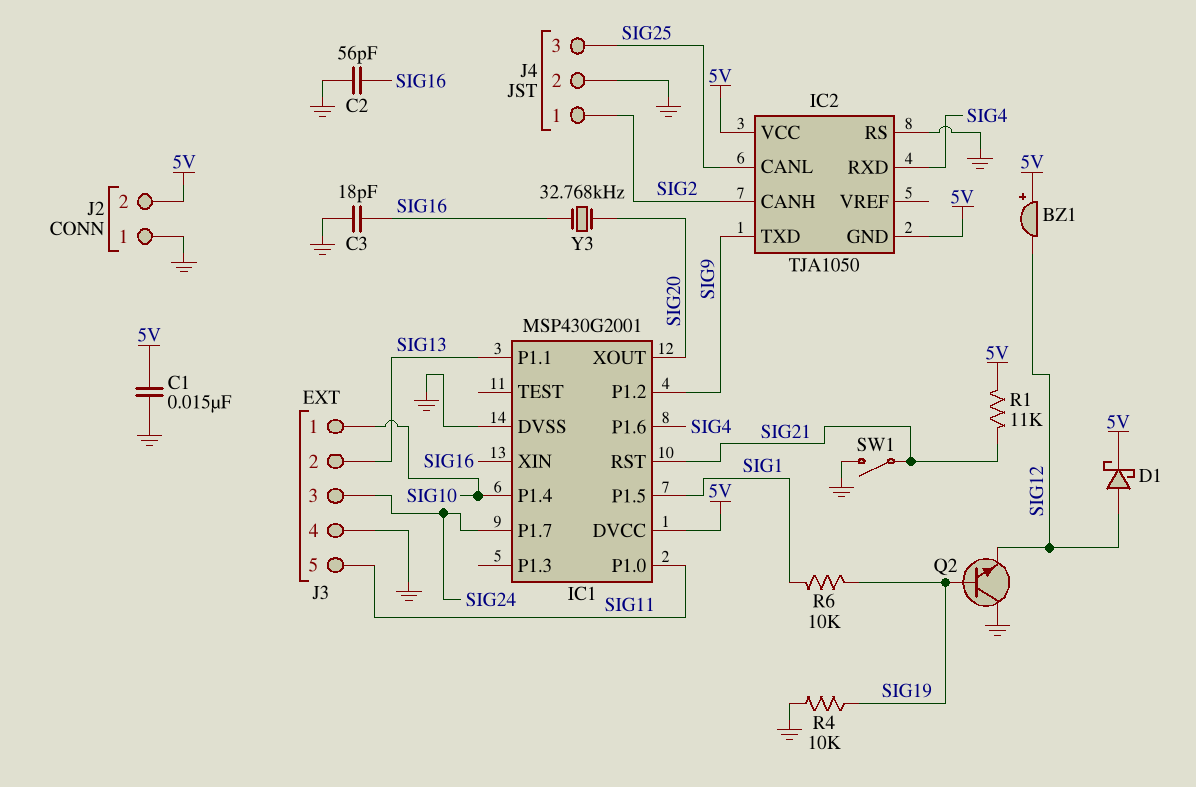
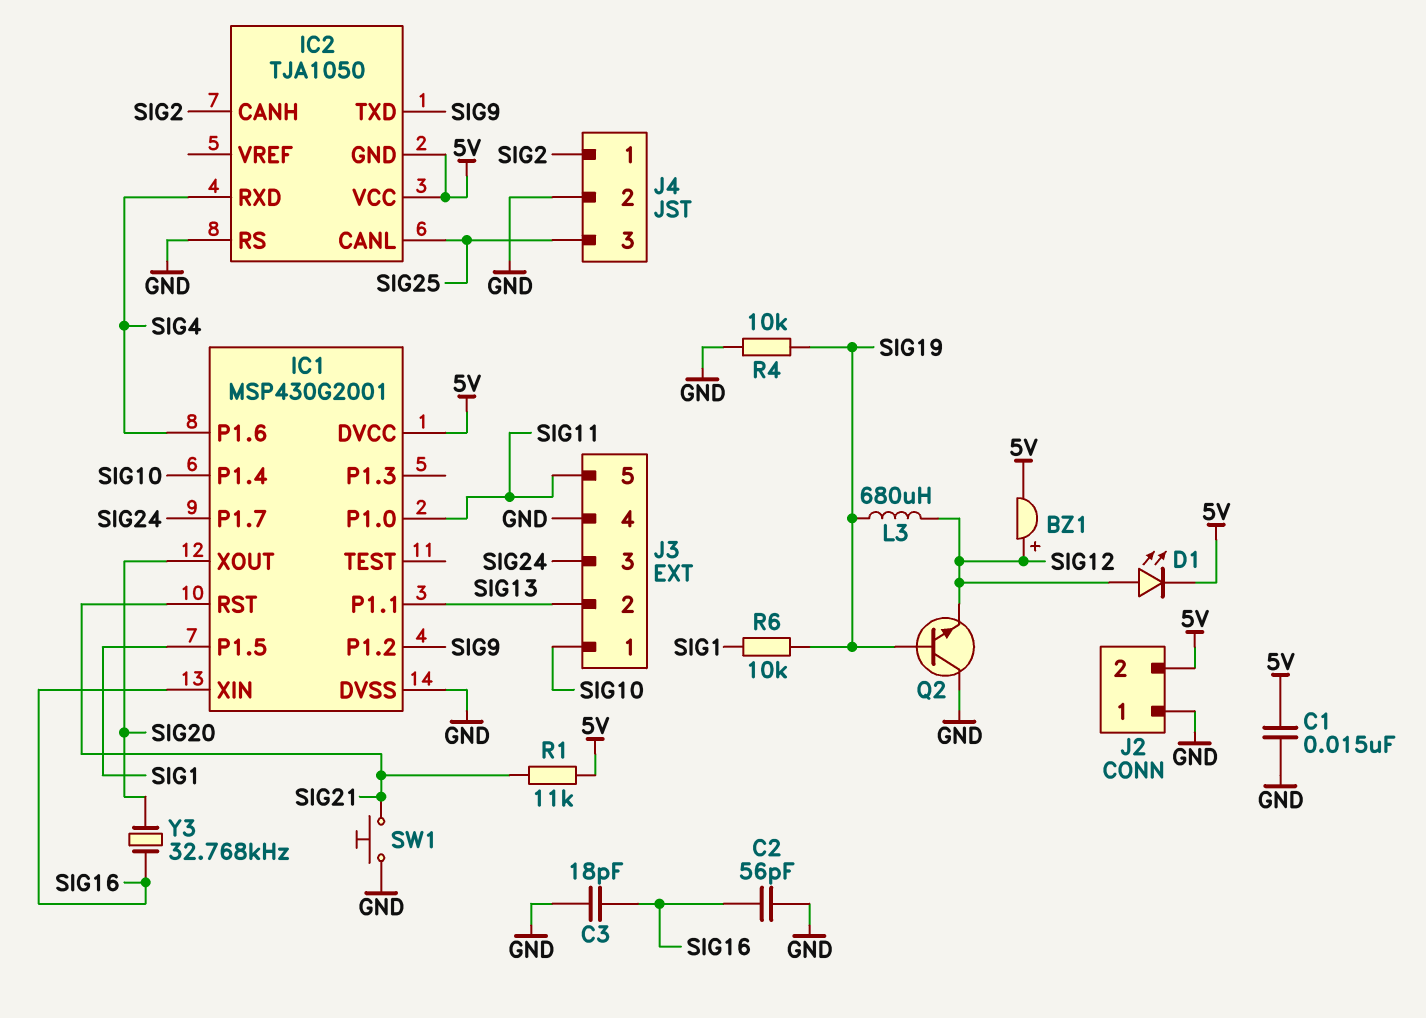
BZ1: buzzer (plus 5V, minus SIG12) -> buzzer (plus SIG12, minus 5V)
D1: schottky (A SIG12, K 5V) -> LED (A SIG12, K 5V)
L3: none -> 680uH (SIG12, SIG19)
SW1: switch (GND, SIG21) -> button (GND, SIG21)

